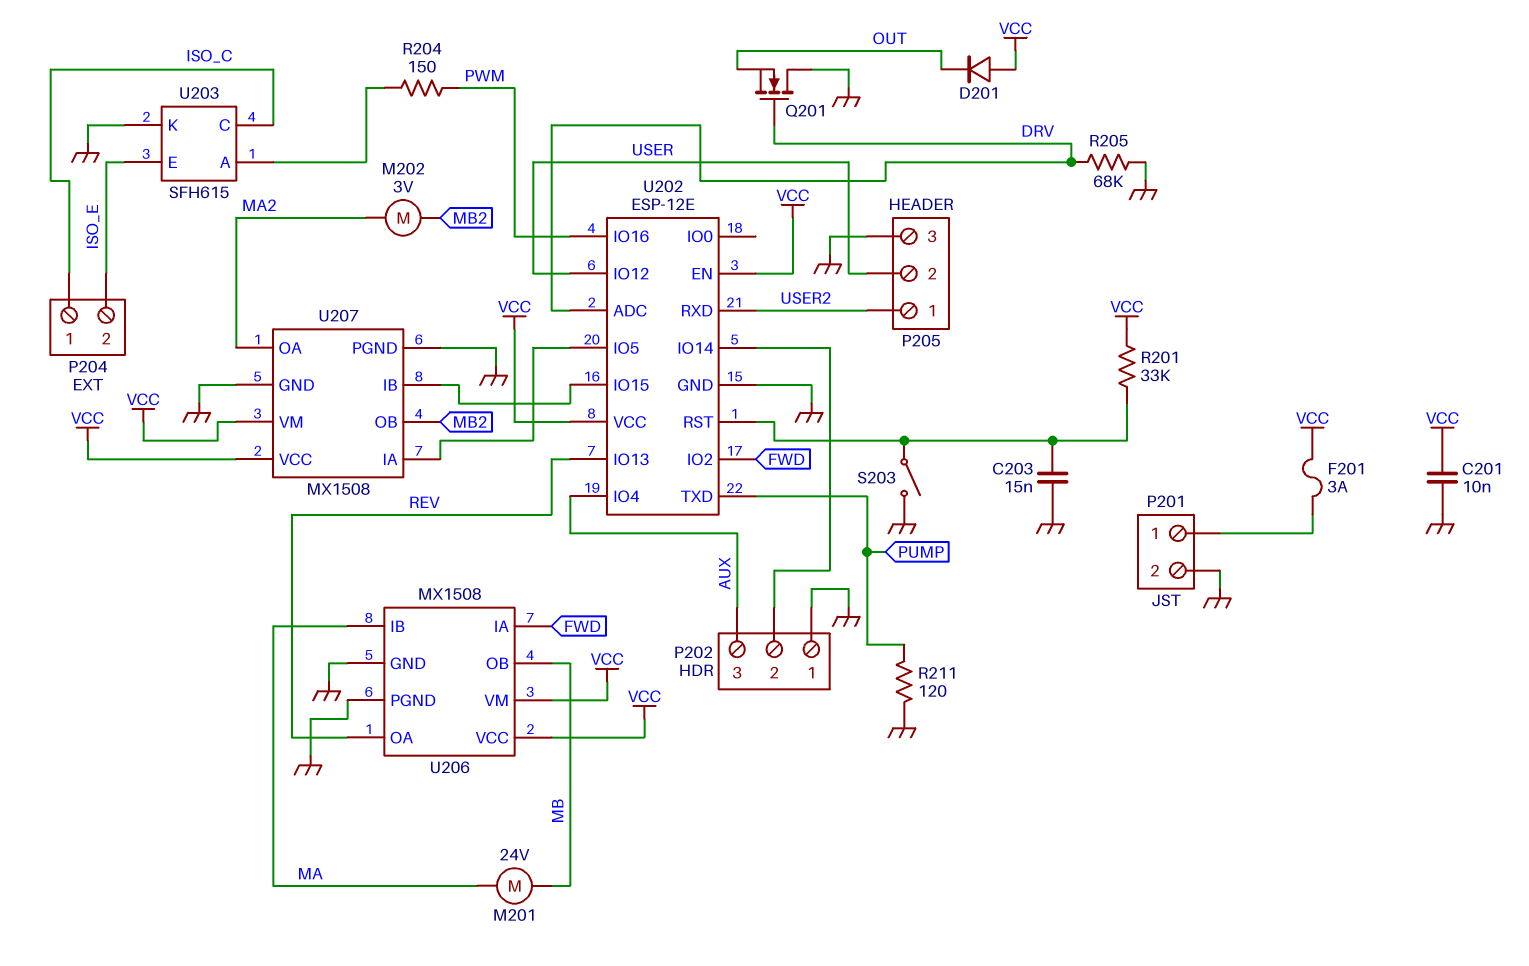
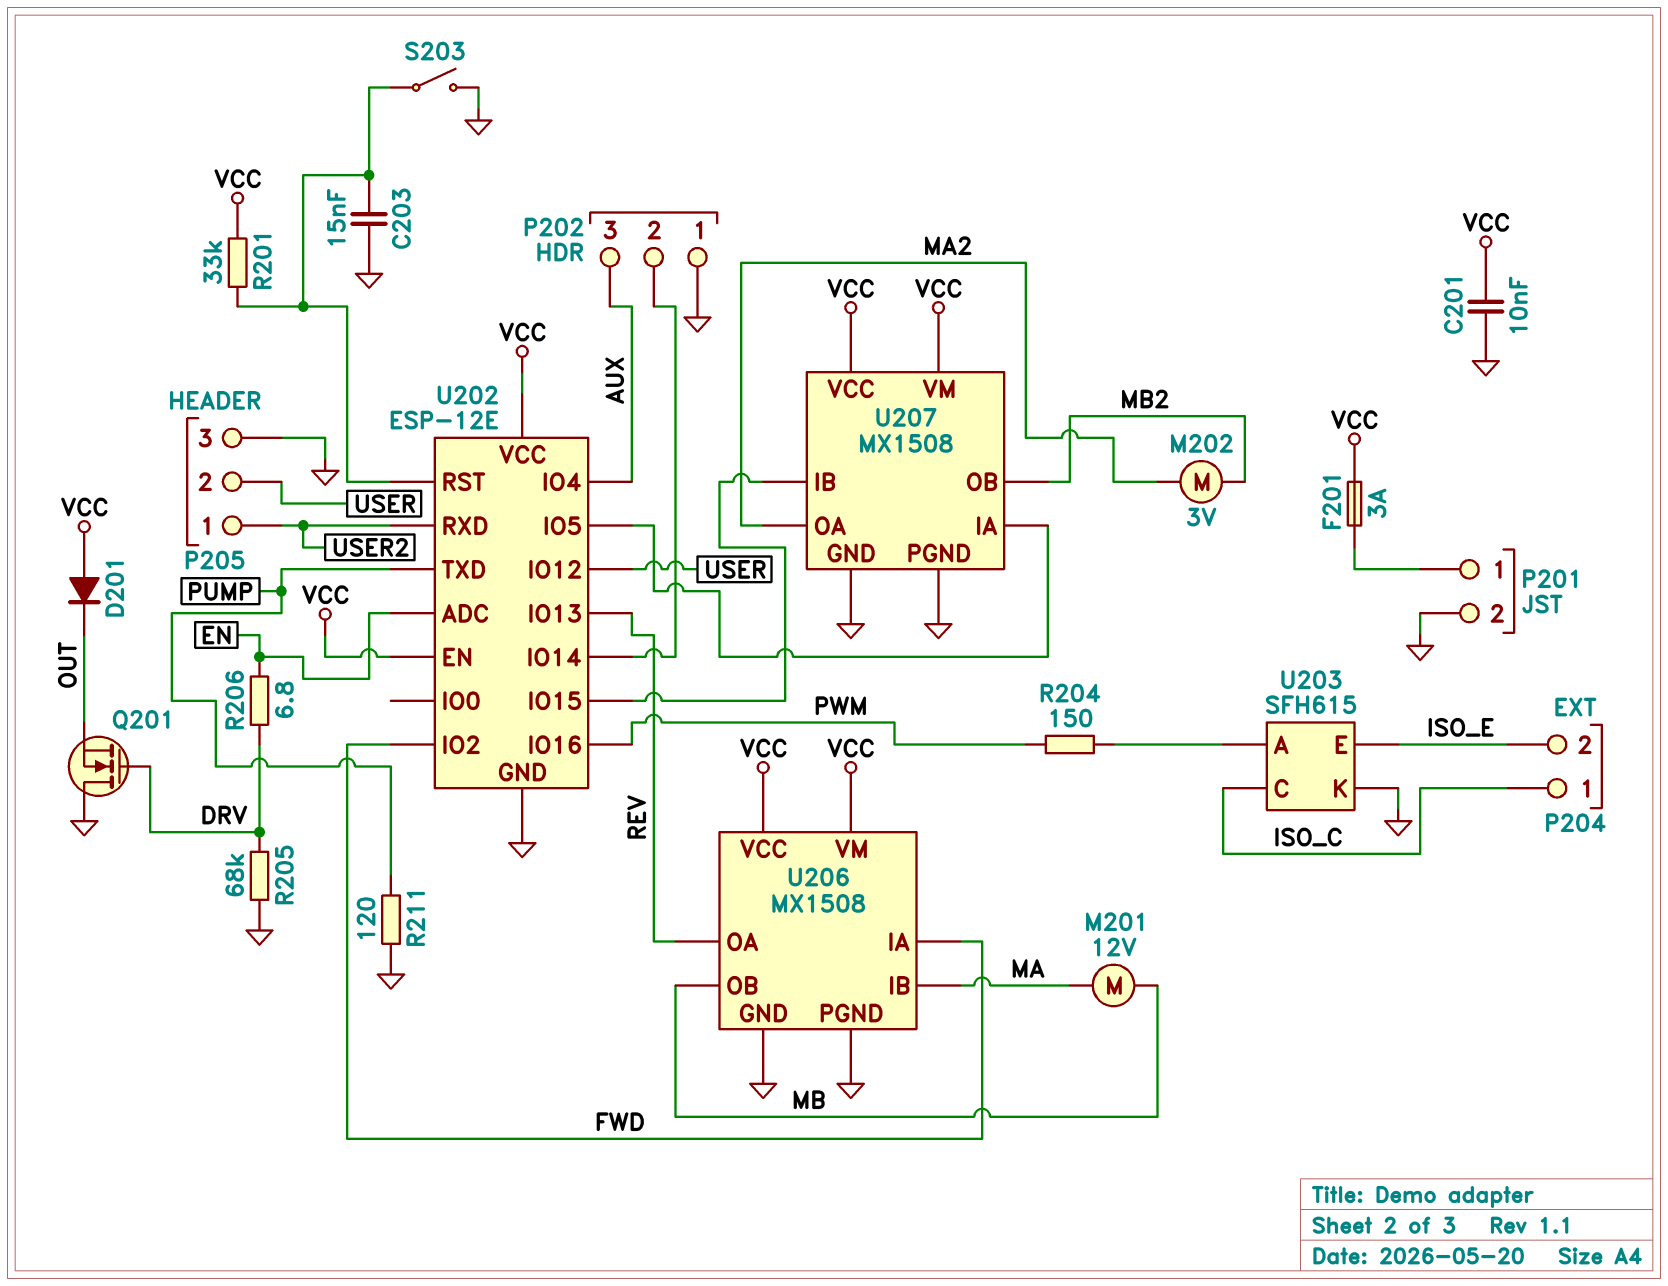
M201: motor 24V (MA, MB) -> motor 12V (MA, MB)
R206: none -> 6.8 (DRV, EN)
U202 pin ADC: DRV -> EN

